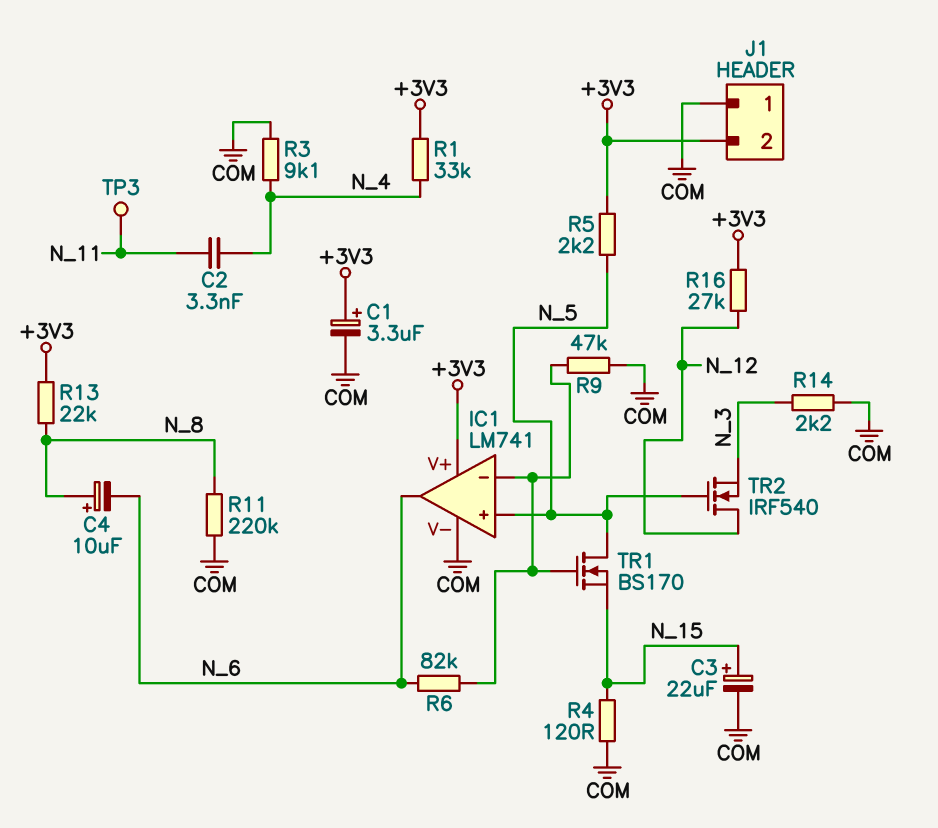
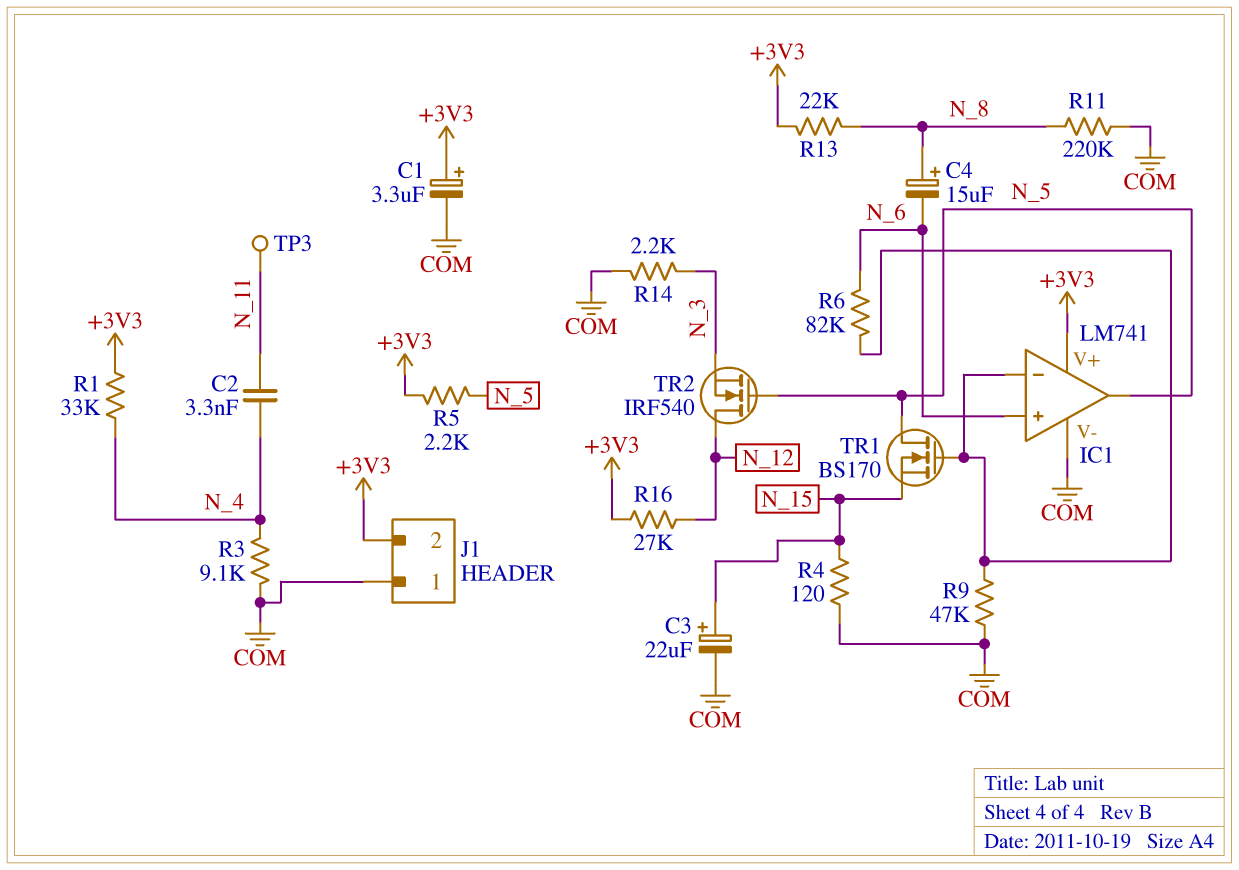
C4: 10uF (plus N_8, minus N_6) -> 15uF (plus N_8, minus N_6)
IC1 pin in+: N_5 -> N_6
IC1 pin out: N_6 -> N_5

